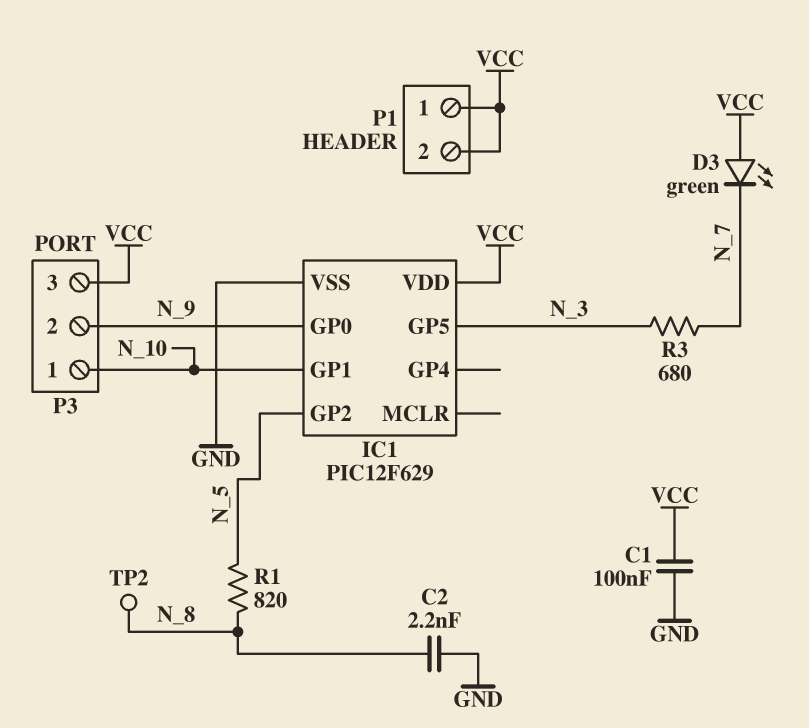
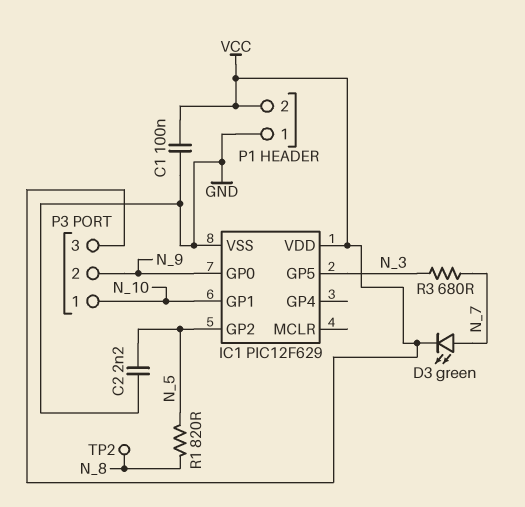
C2: 2.2nF (GND, N_8) -> 2.2nF (GND, N_5)
D3: LED green (A VCC, K N_7) -> LED green (A N_7, K VCC)
P1 pin 1: VCC -> GND

